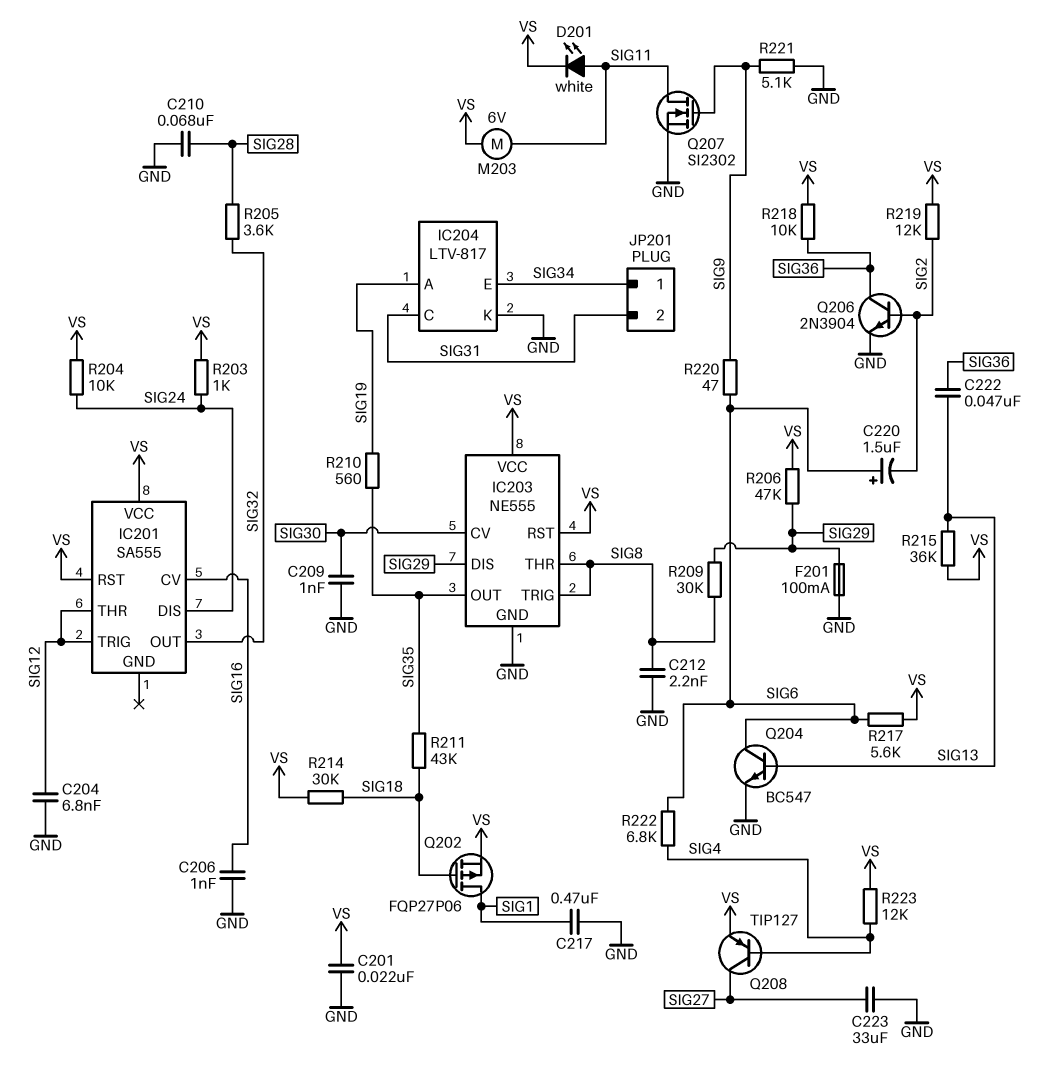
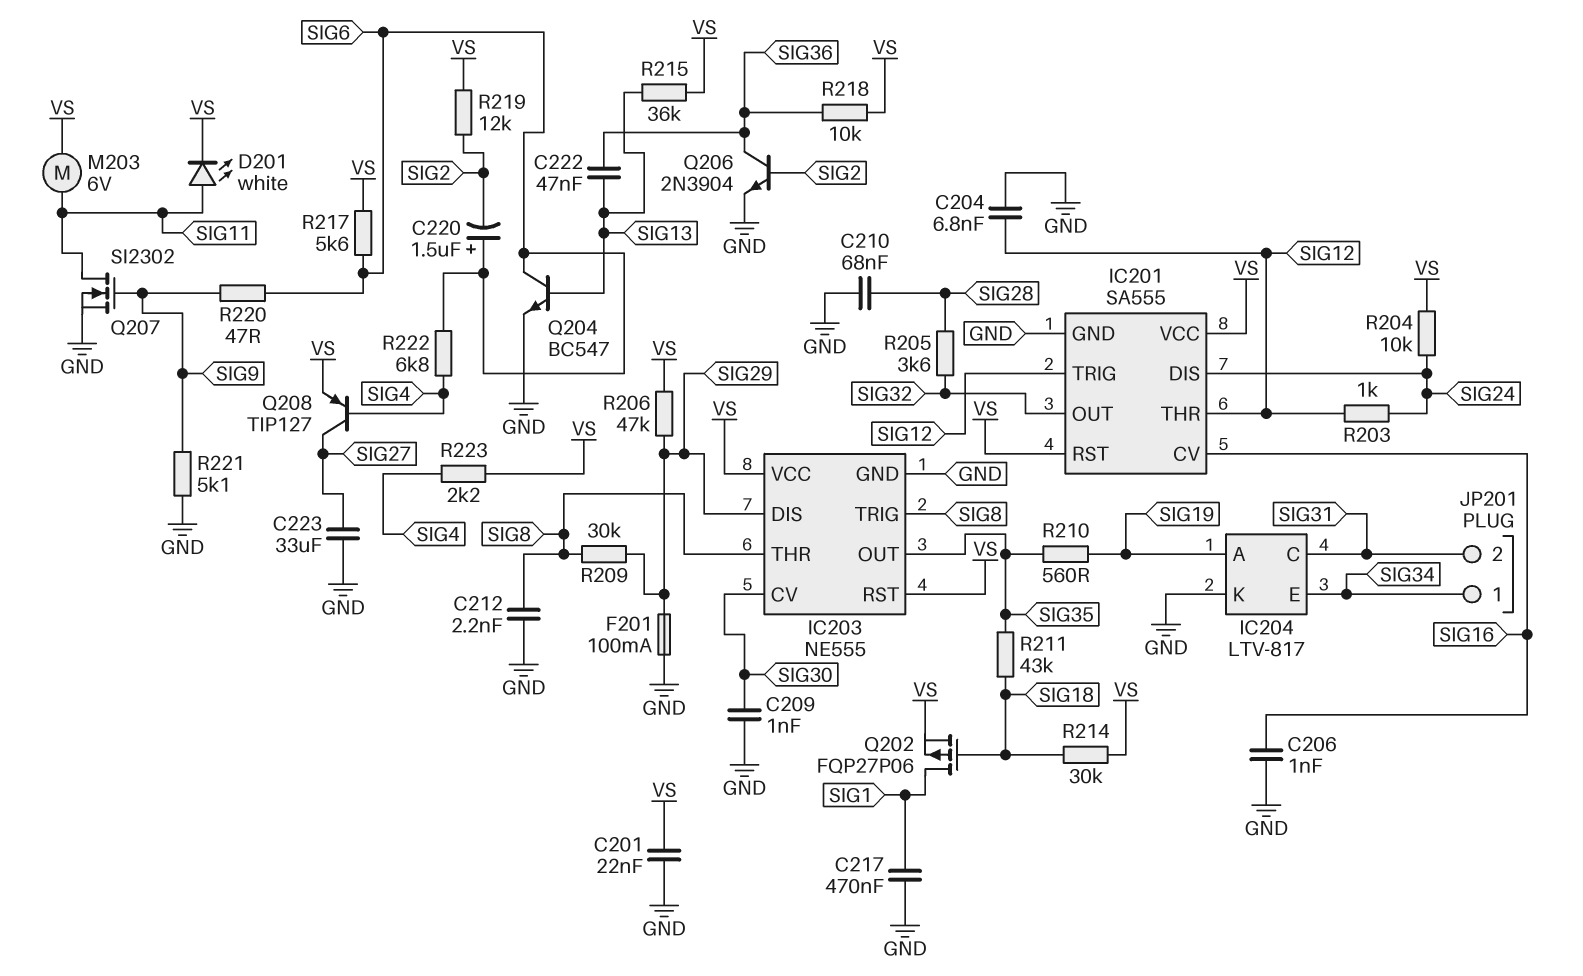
IC201 pin GND: none -> GND
R203: 1k (SIG24, VS) -> 1k (SIG12, SIG24)
R223: 12k (SIG4, VS) -> 2.2k (SIG4, VS)

